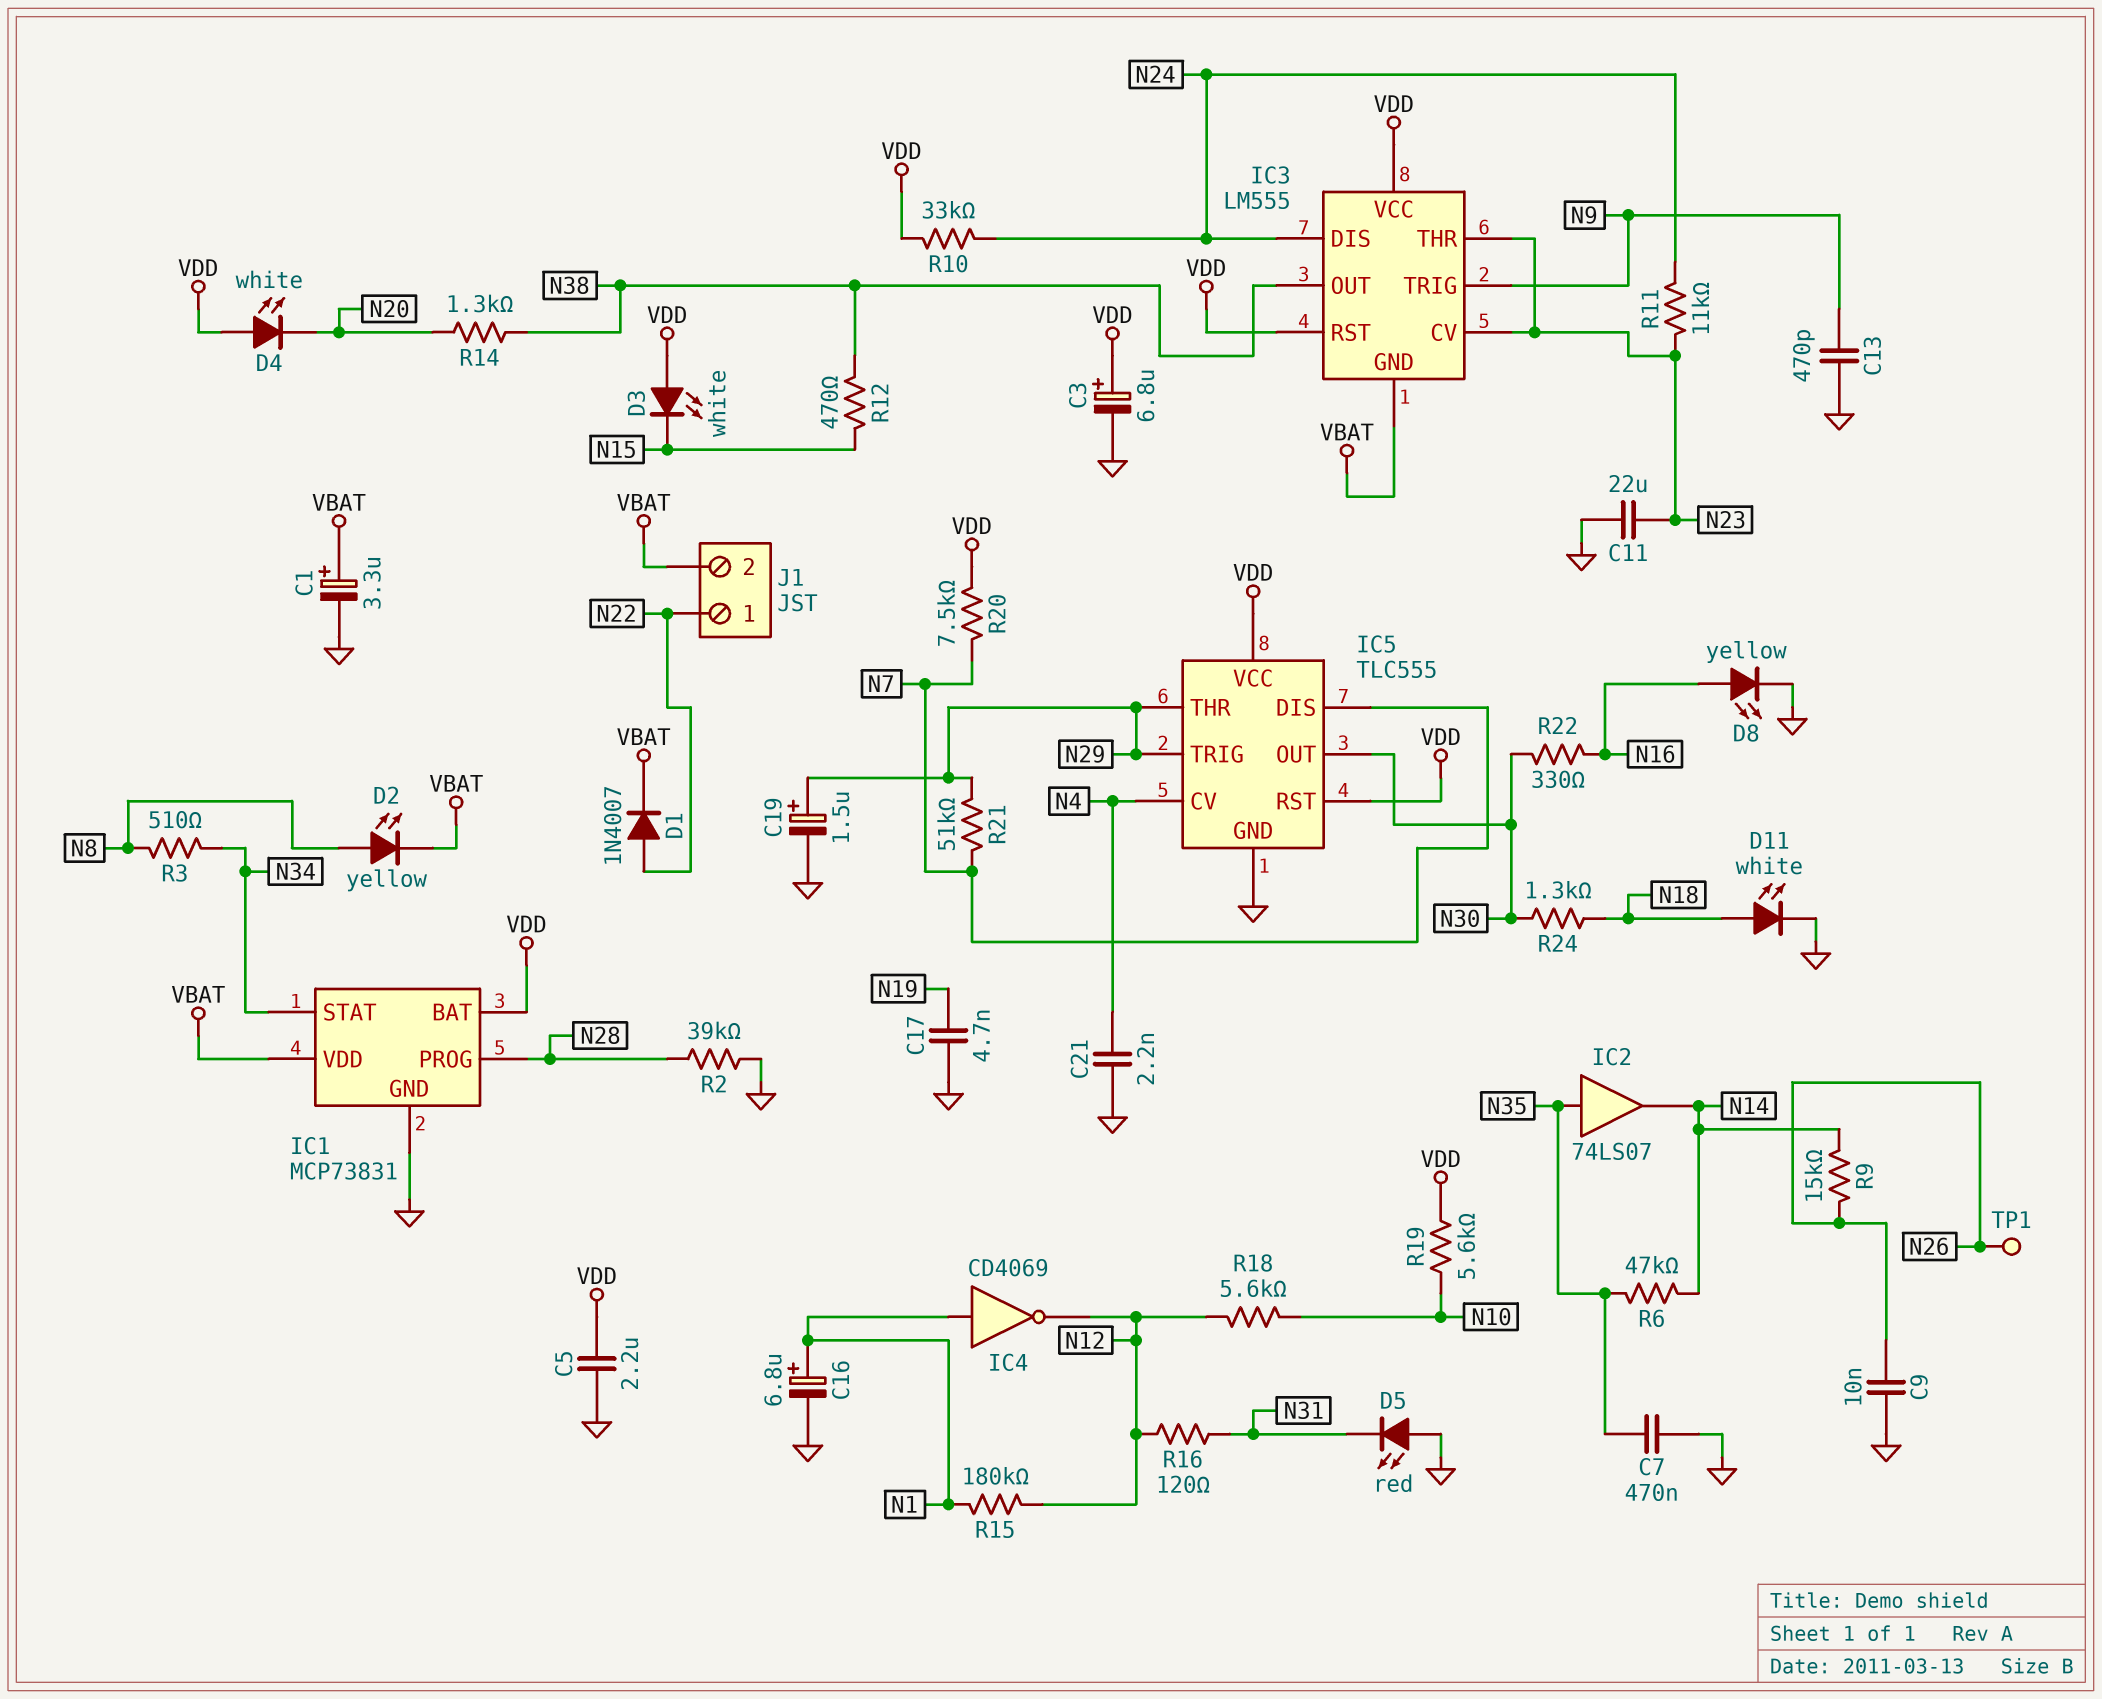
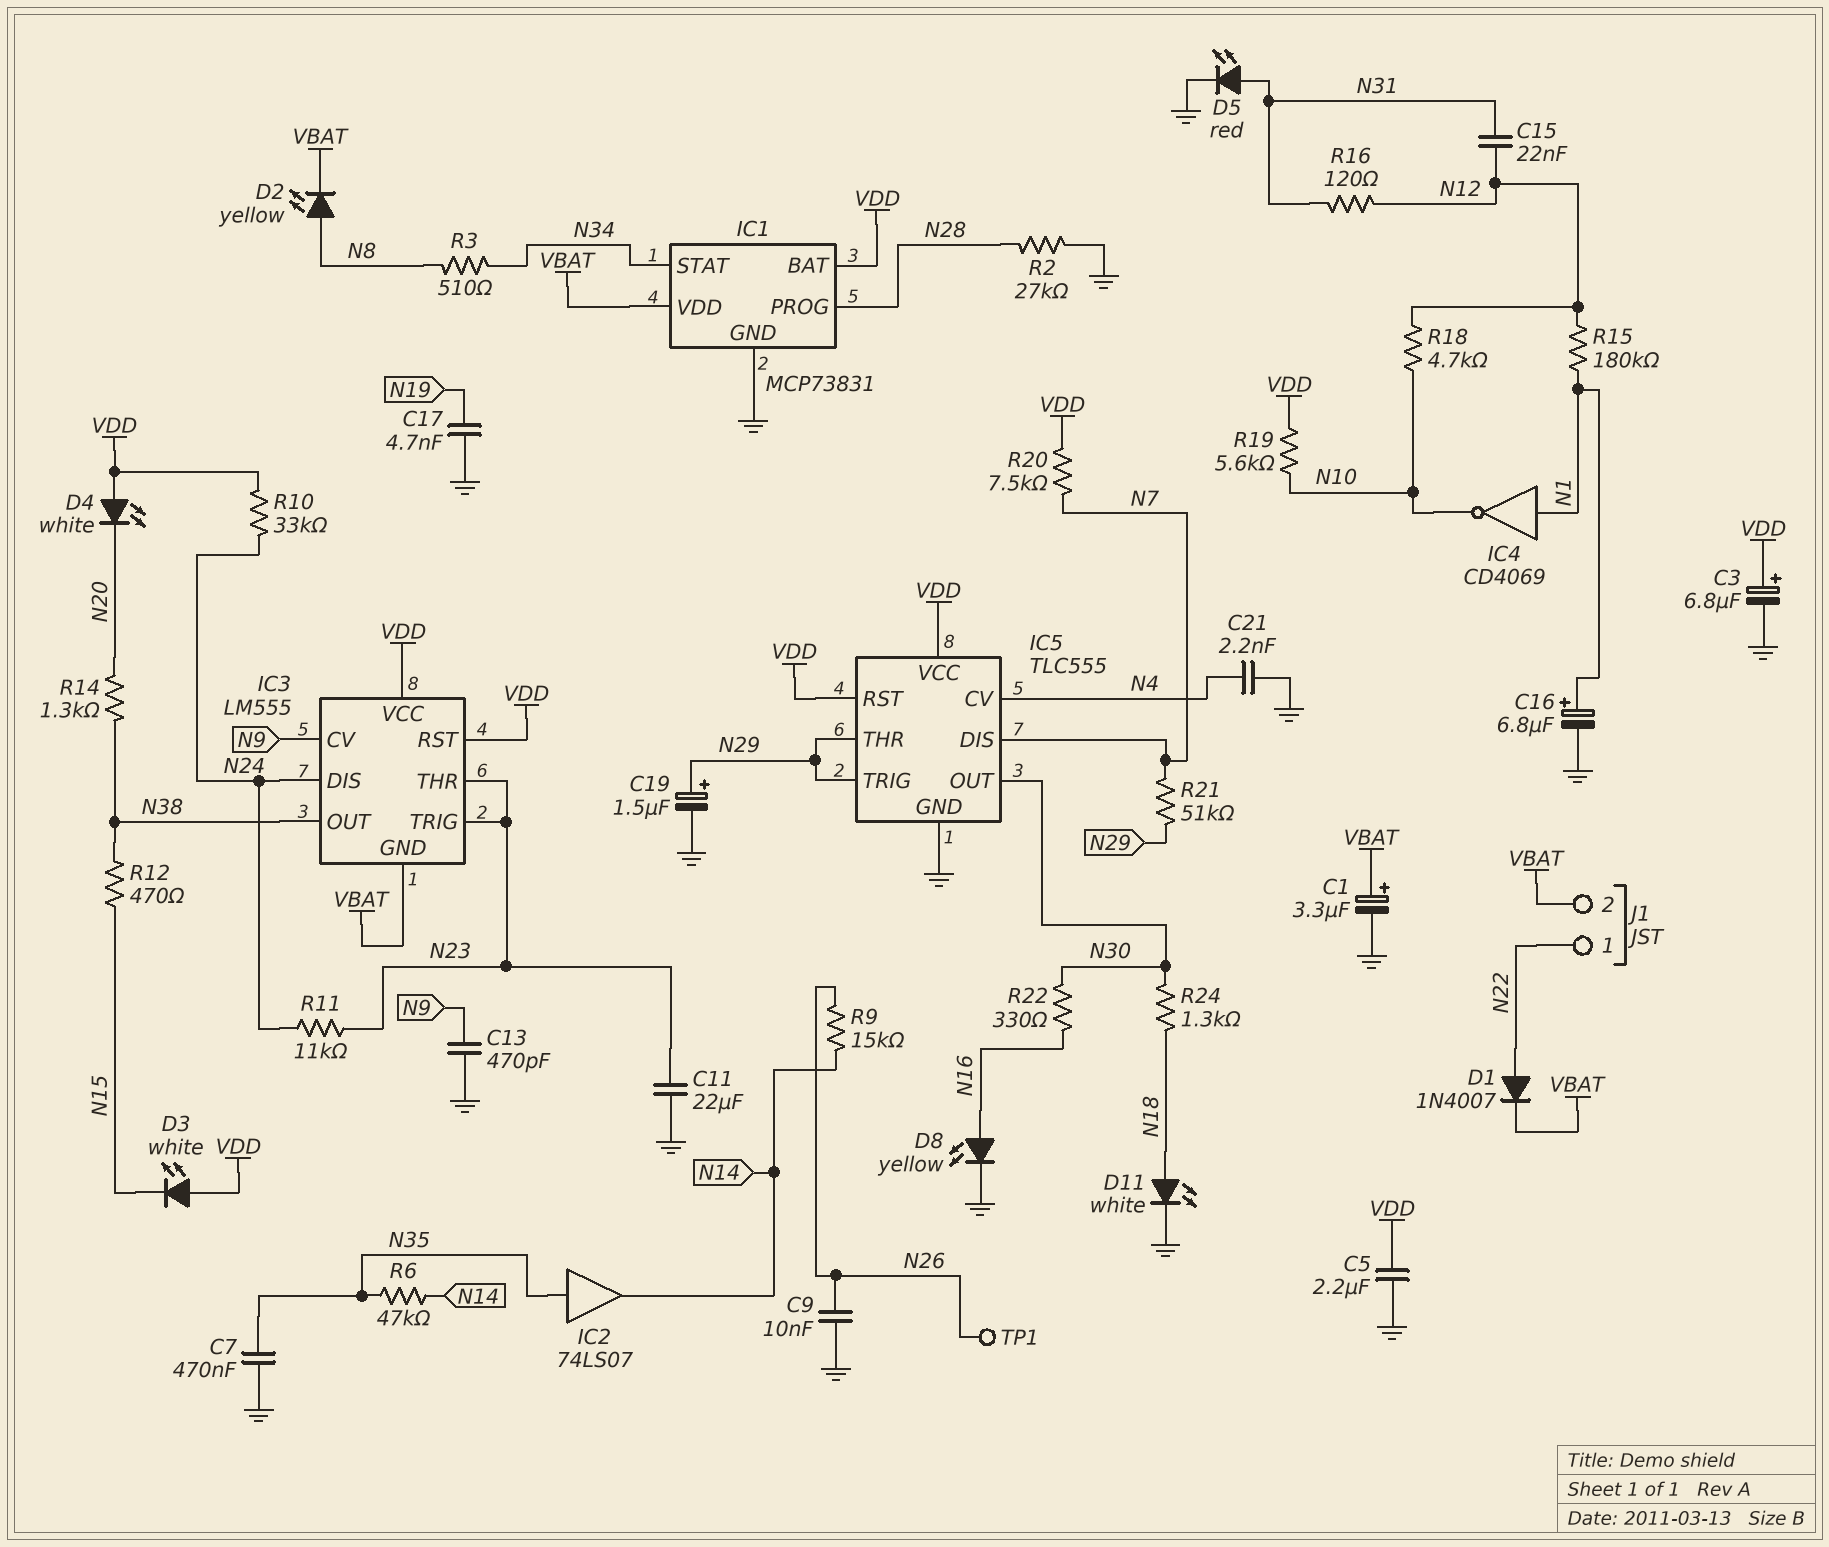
C15: none -> 22nF (N12, N31)
D5: LED red (A GND, K N31) -> LED red (A N31, K GND)
IC3 pin CV: N23 -> N9
IC3 pin TRIG: N9 -> N23
IC4: NOT CD4069 (in N1, out N12) -> NOT CD4069 (in N1, out N10)
R2: 39k (GND, N28) -> 27k (GND, N28)
R18: 5.6k (N10, N12) -> 4.7k (N10, N12)

